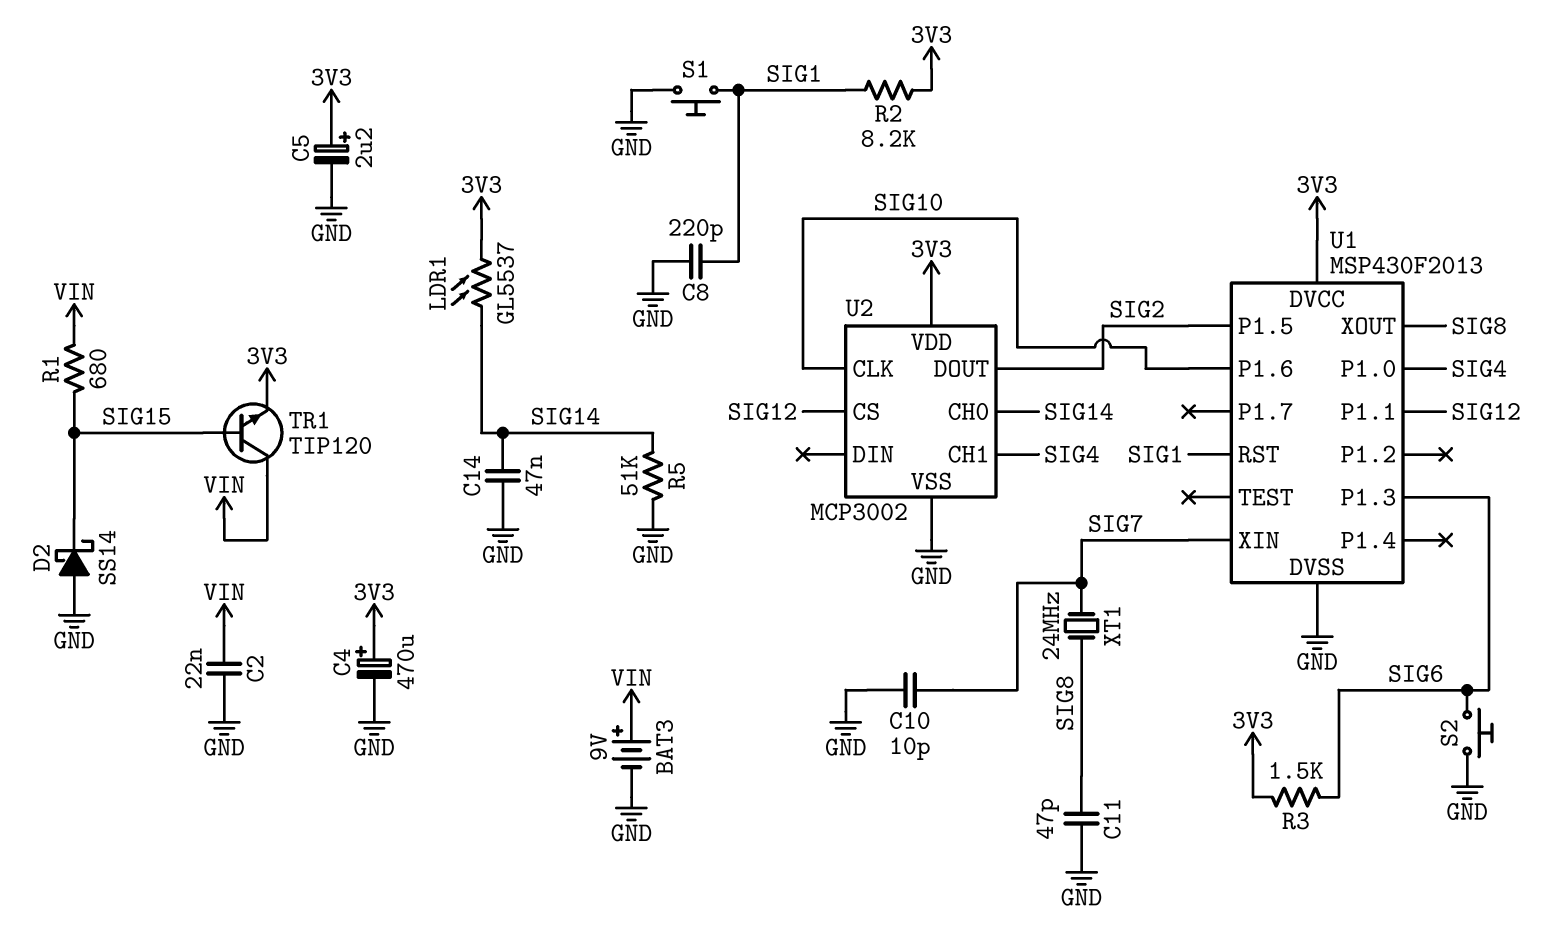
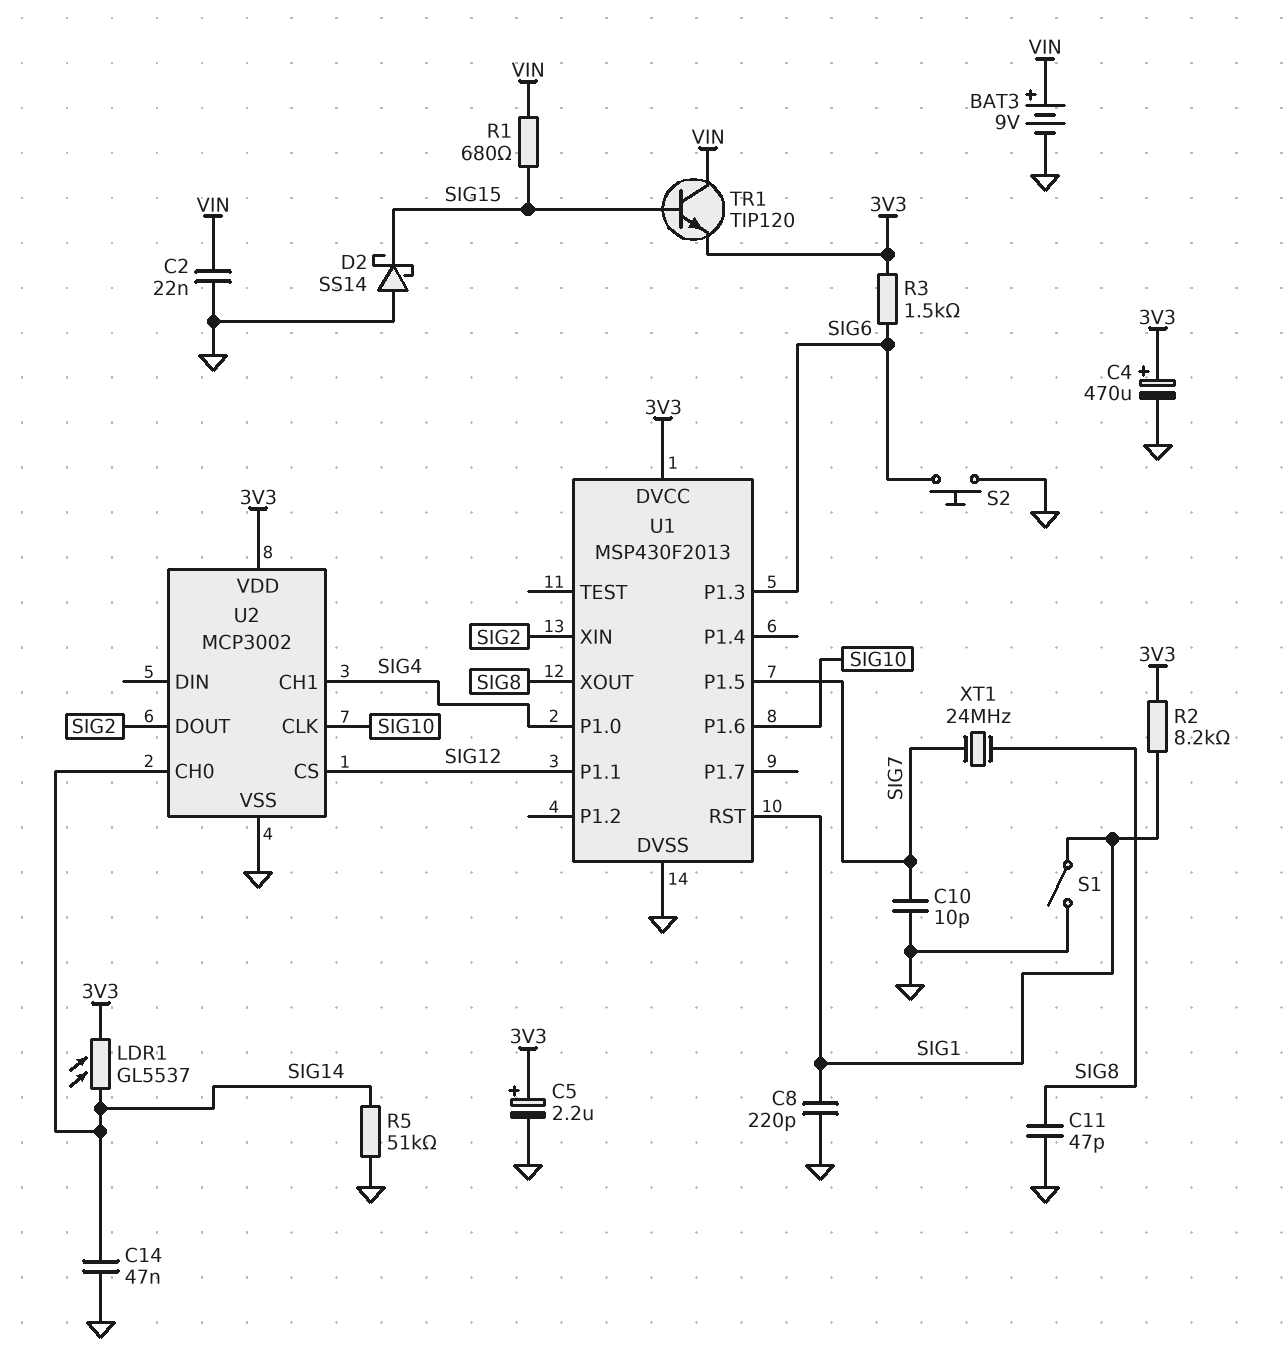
S1: button (GND, SIG1) -> switch (GND, SIG1)
U1 pin P1.5: SIG2 -> SIG7
U1 pin XIN: SIG7 -> SIG2

